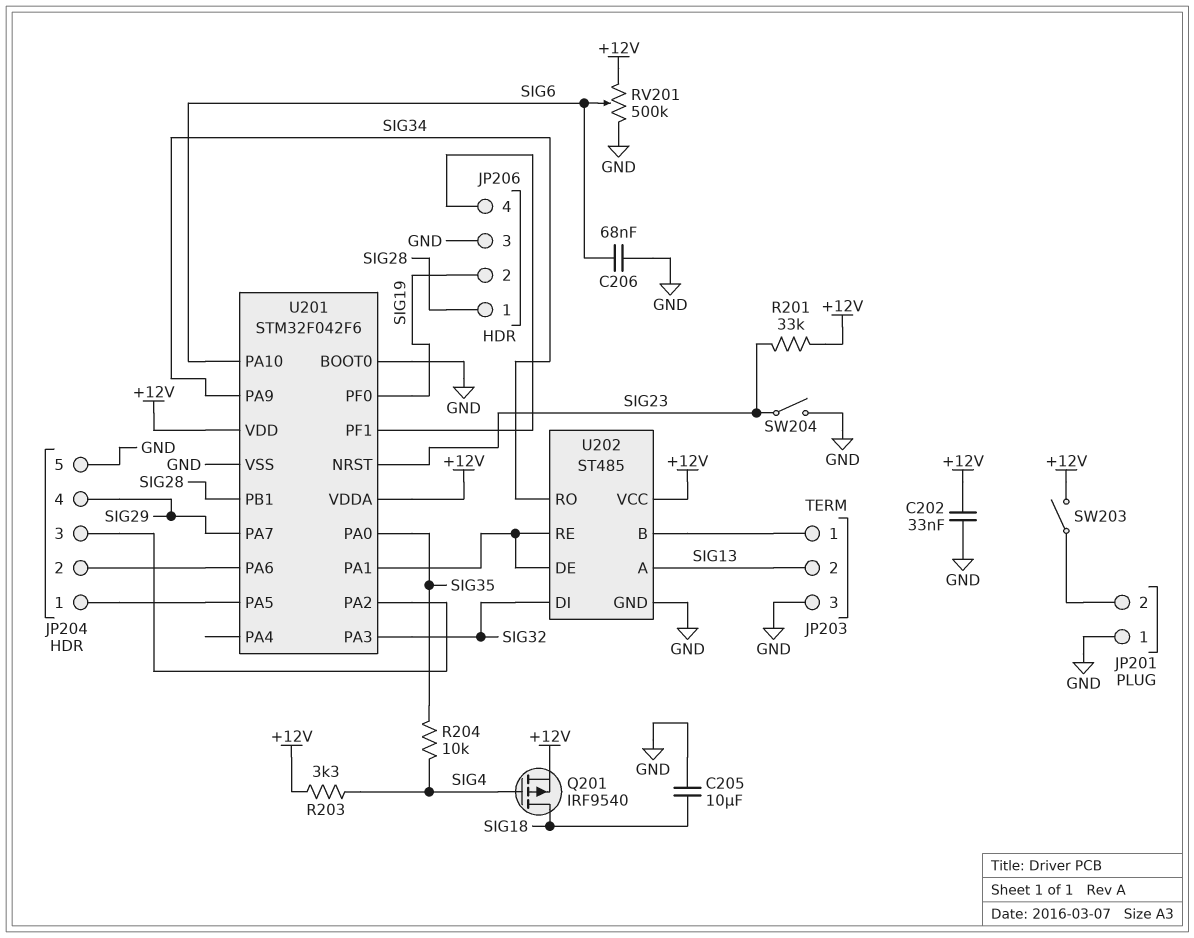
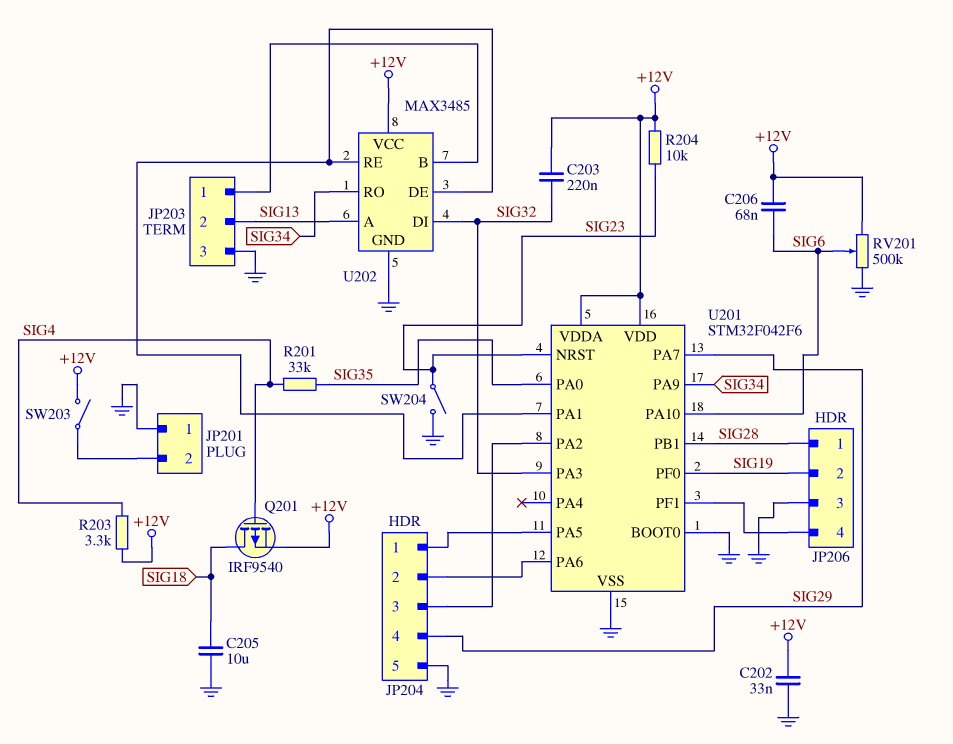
C203: none -> 220nF (+12V, SIG32)
C206: 68nF (GND, SIG6) -> 68nF (+12V, SIG6)
R201: 33k (+12V, SIG23) -> 33k (SIG4, SIG35)
R204: 10k (SIG4, SIG35) -> 10k (+12V, SIG23)
U202: ST485 -> MAX3485

